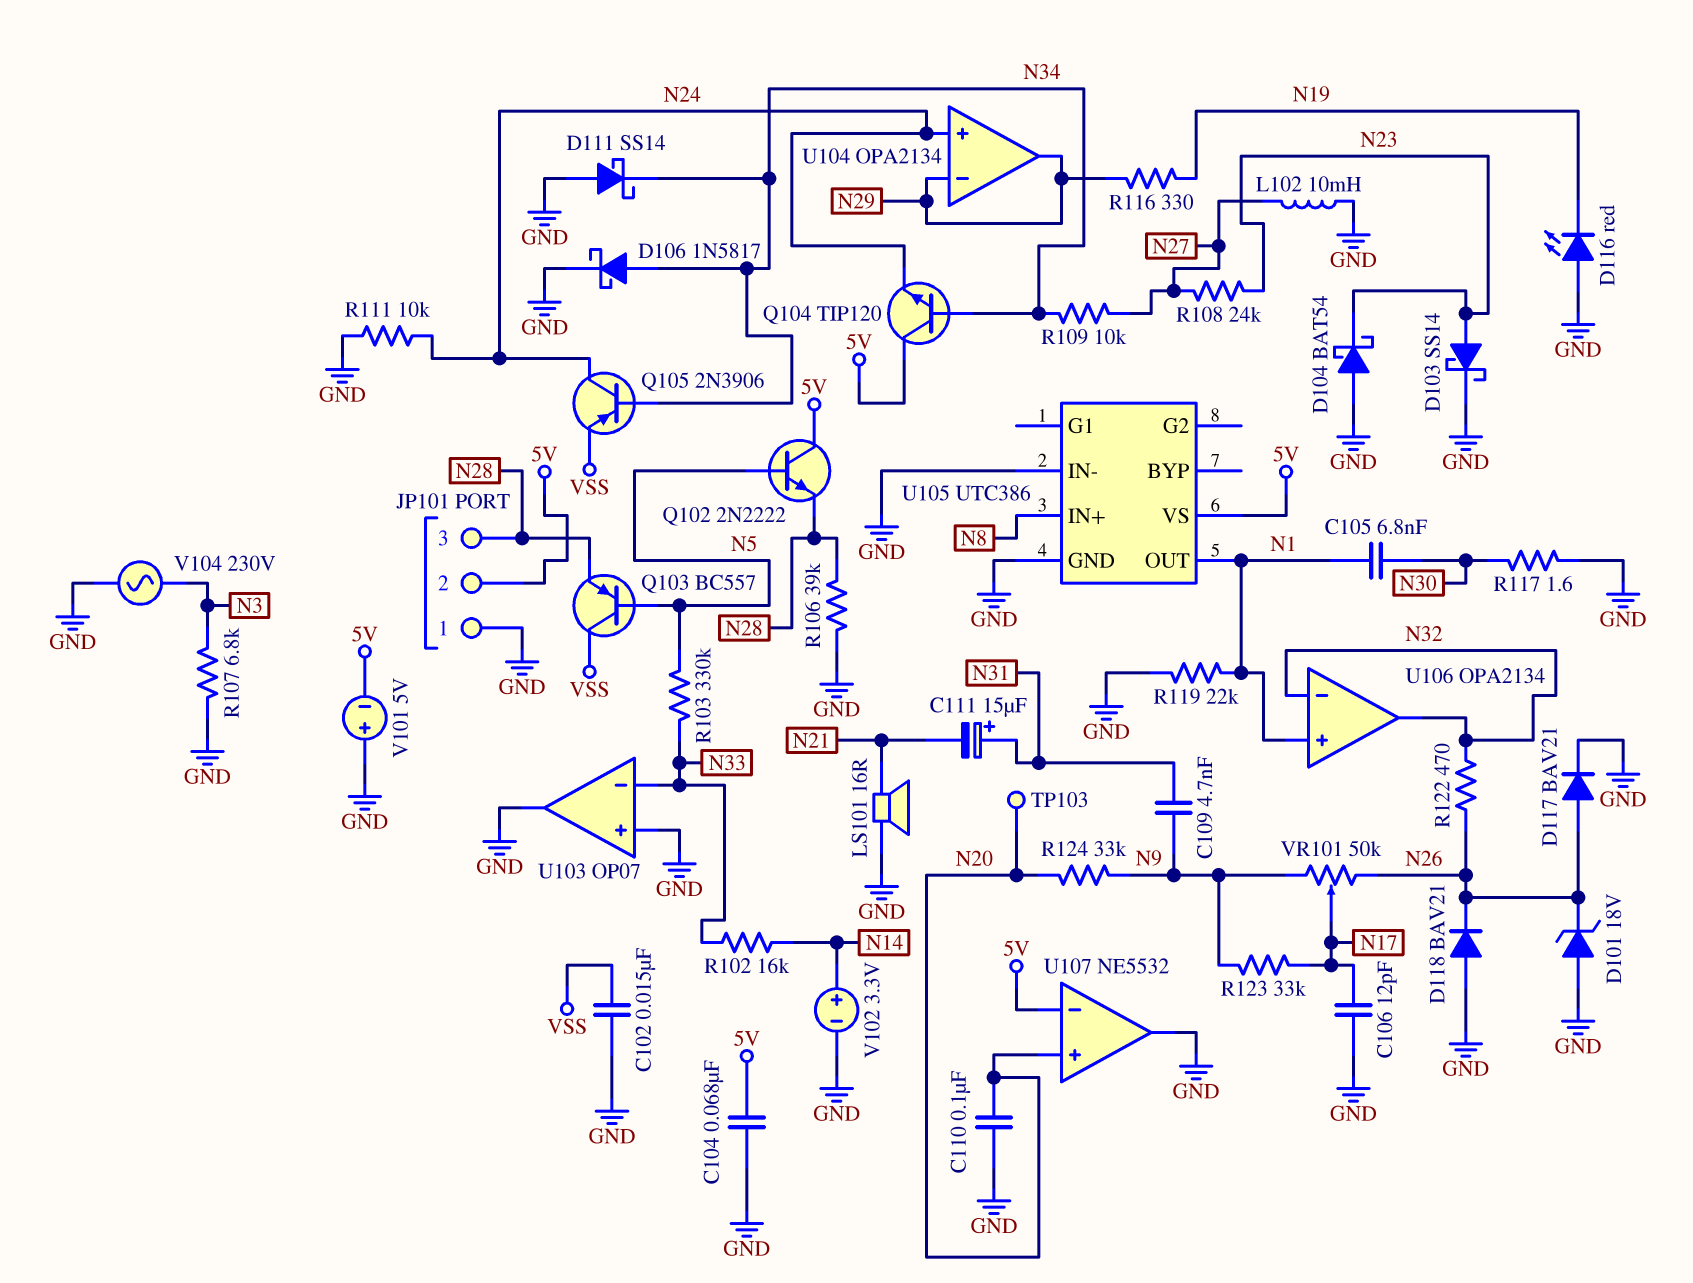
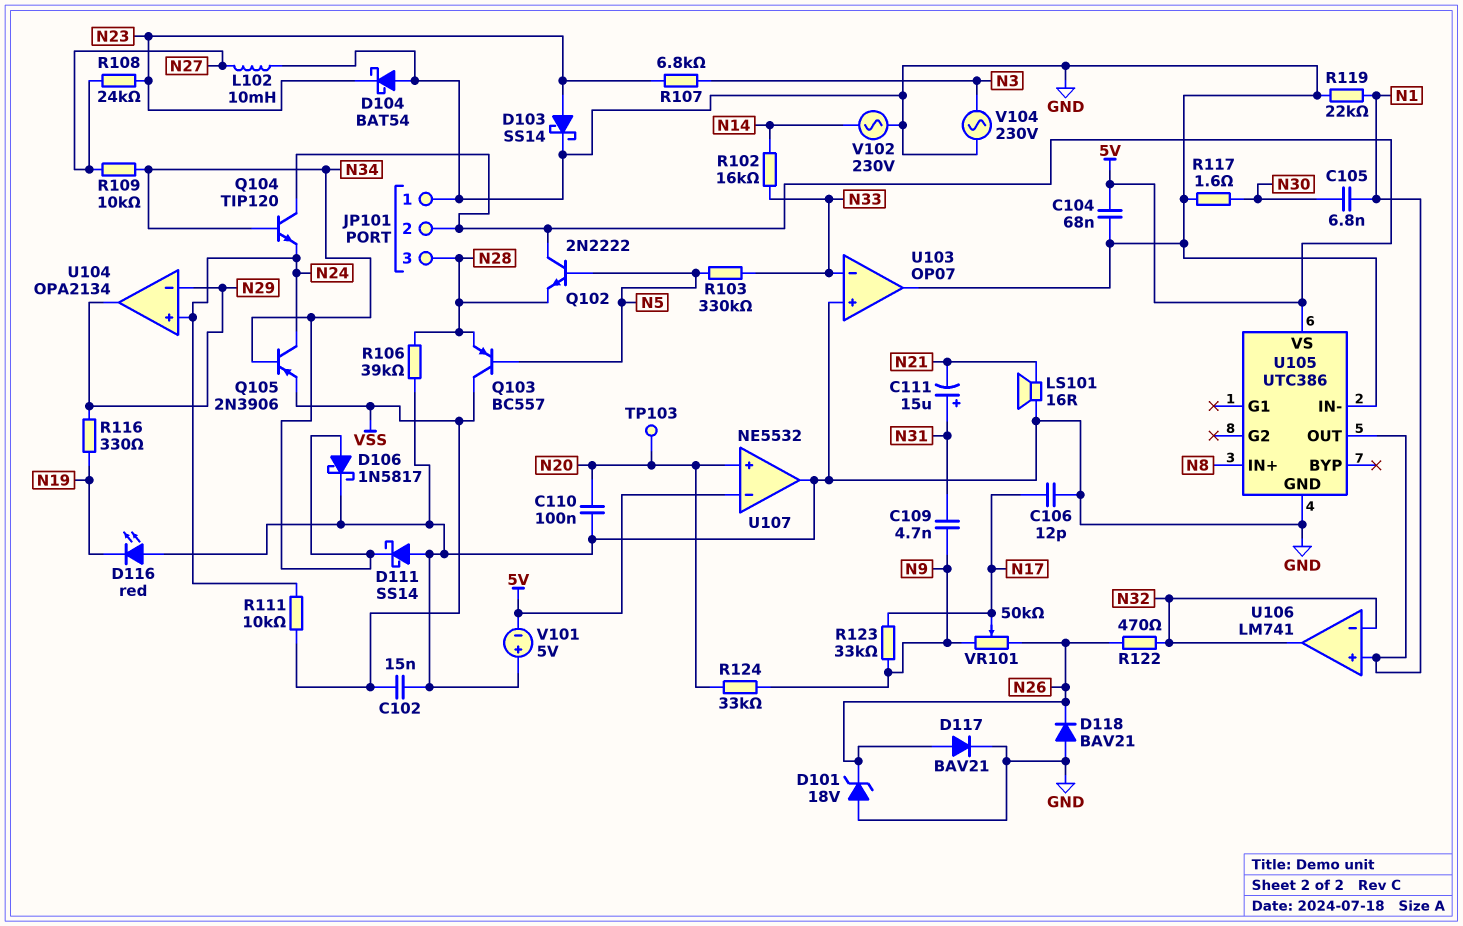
R107: 6.8k (GND, N3) -> 6.8k (N3, N23)
R111: 10k (GND, N24) -> 10k (N24, VSS)
U106: OPA2134 -> LM741
V102: 3.3V (plus N14, minus GND) -> AC 230V (GND, N14)

